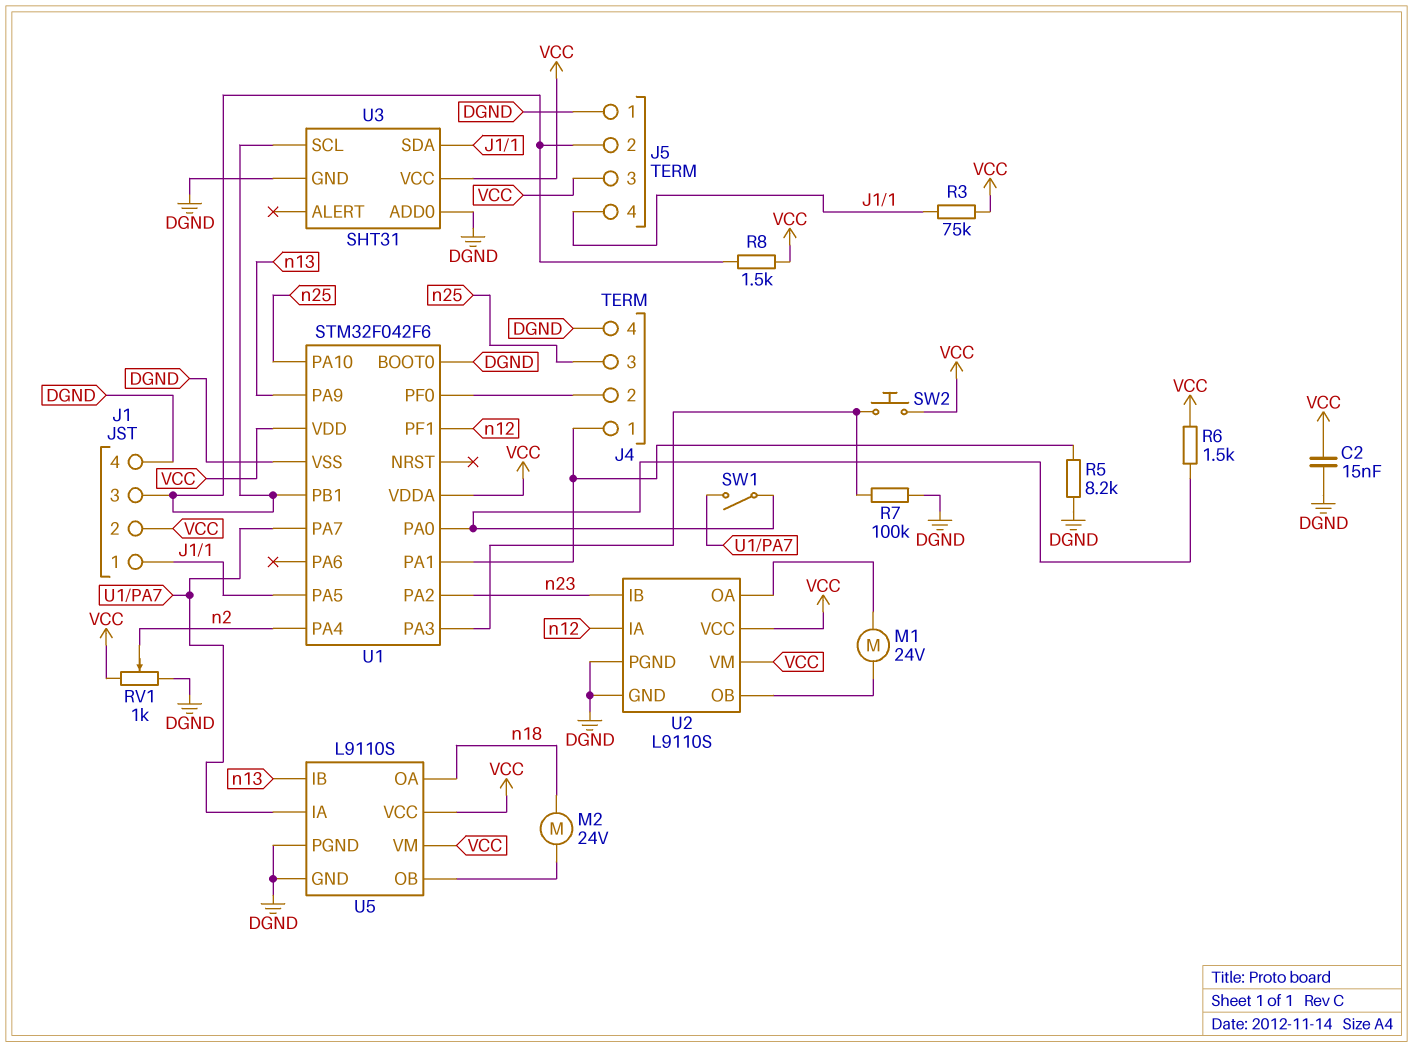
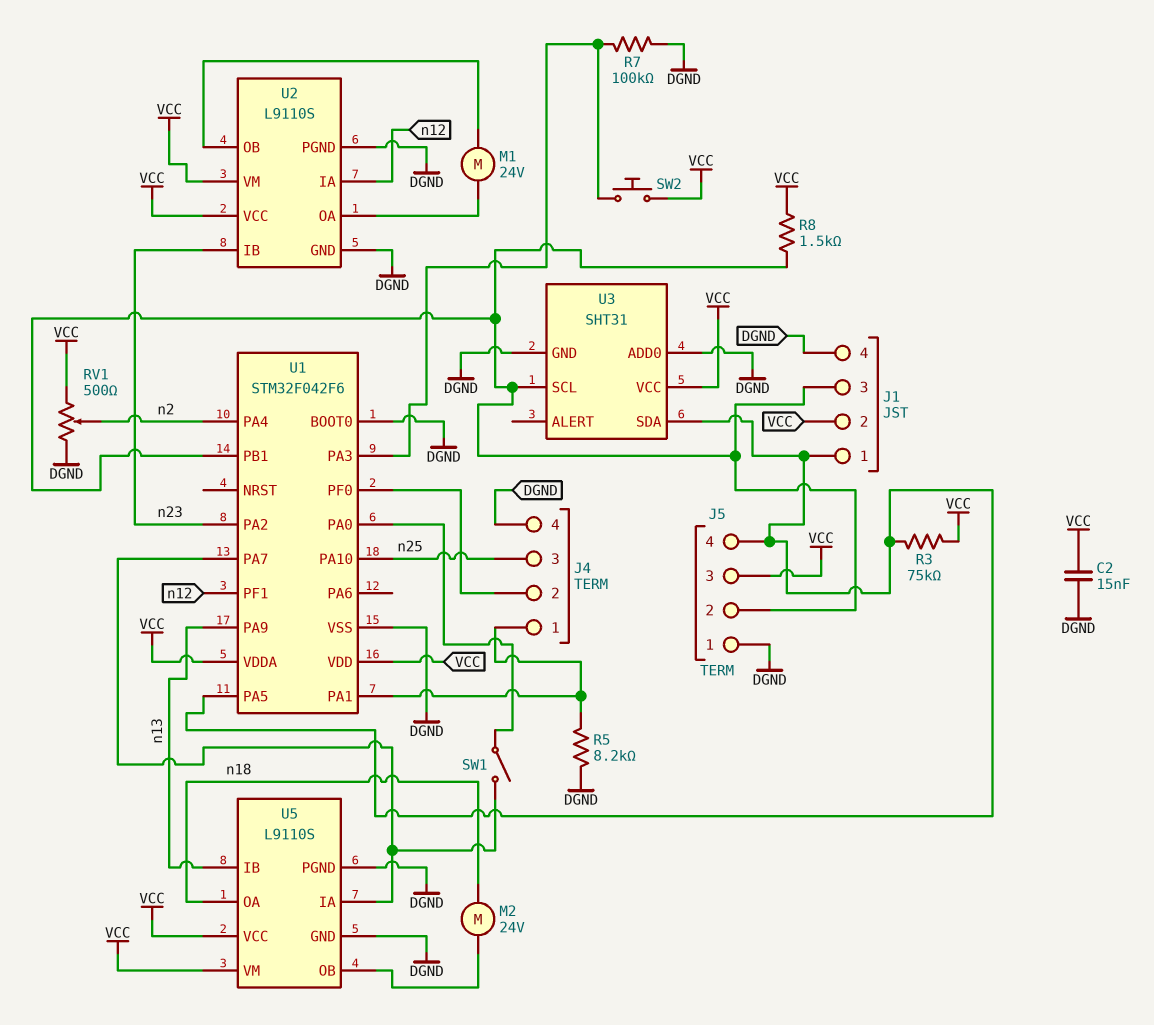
R6: 1.5k (U1/PA0, VCC) -> none
RV1: 1k (DGND, VCC, wiper n2) -> 500 (DGND, VCC, wiper n2)

